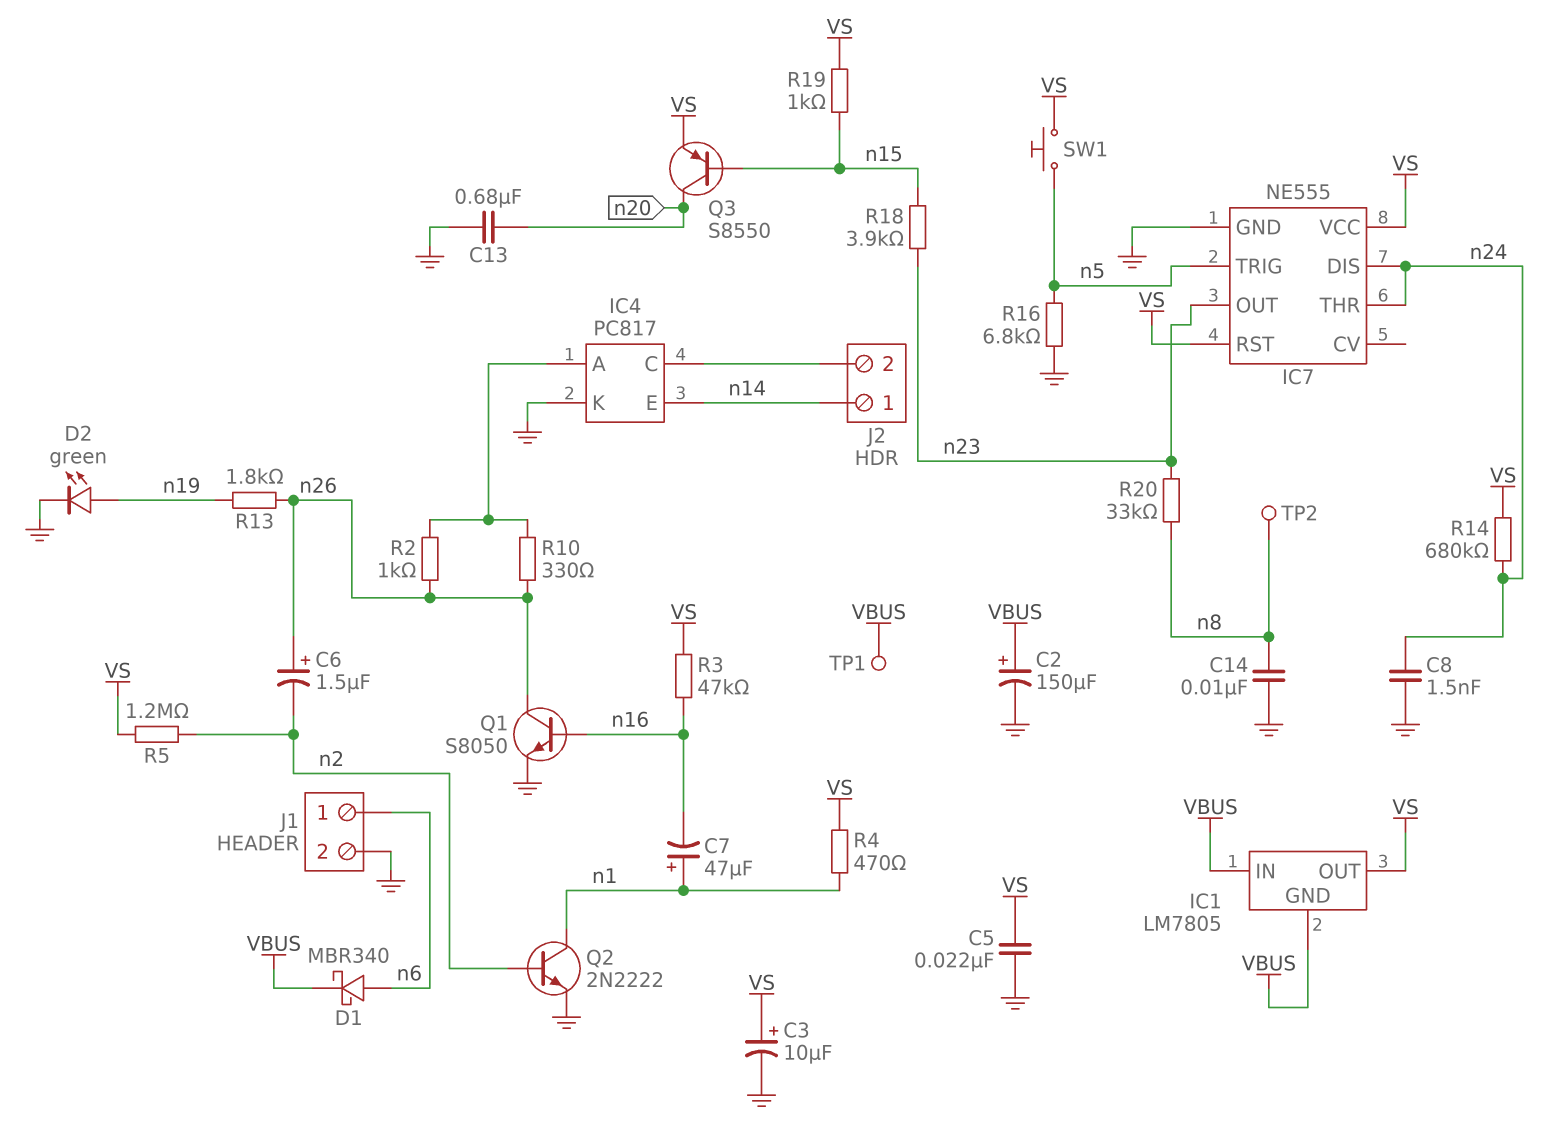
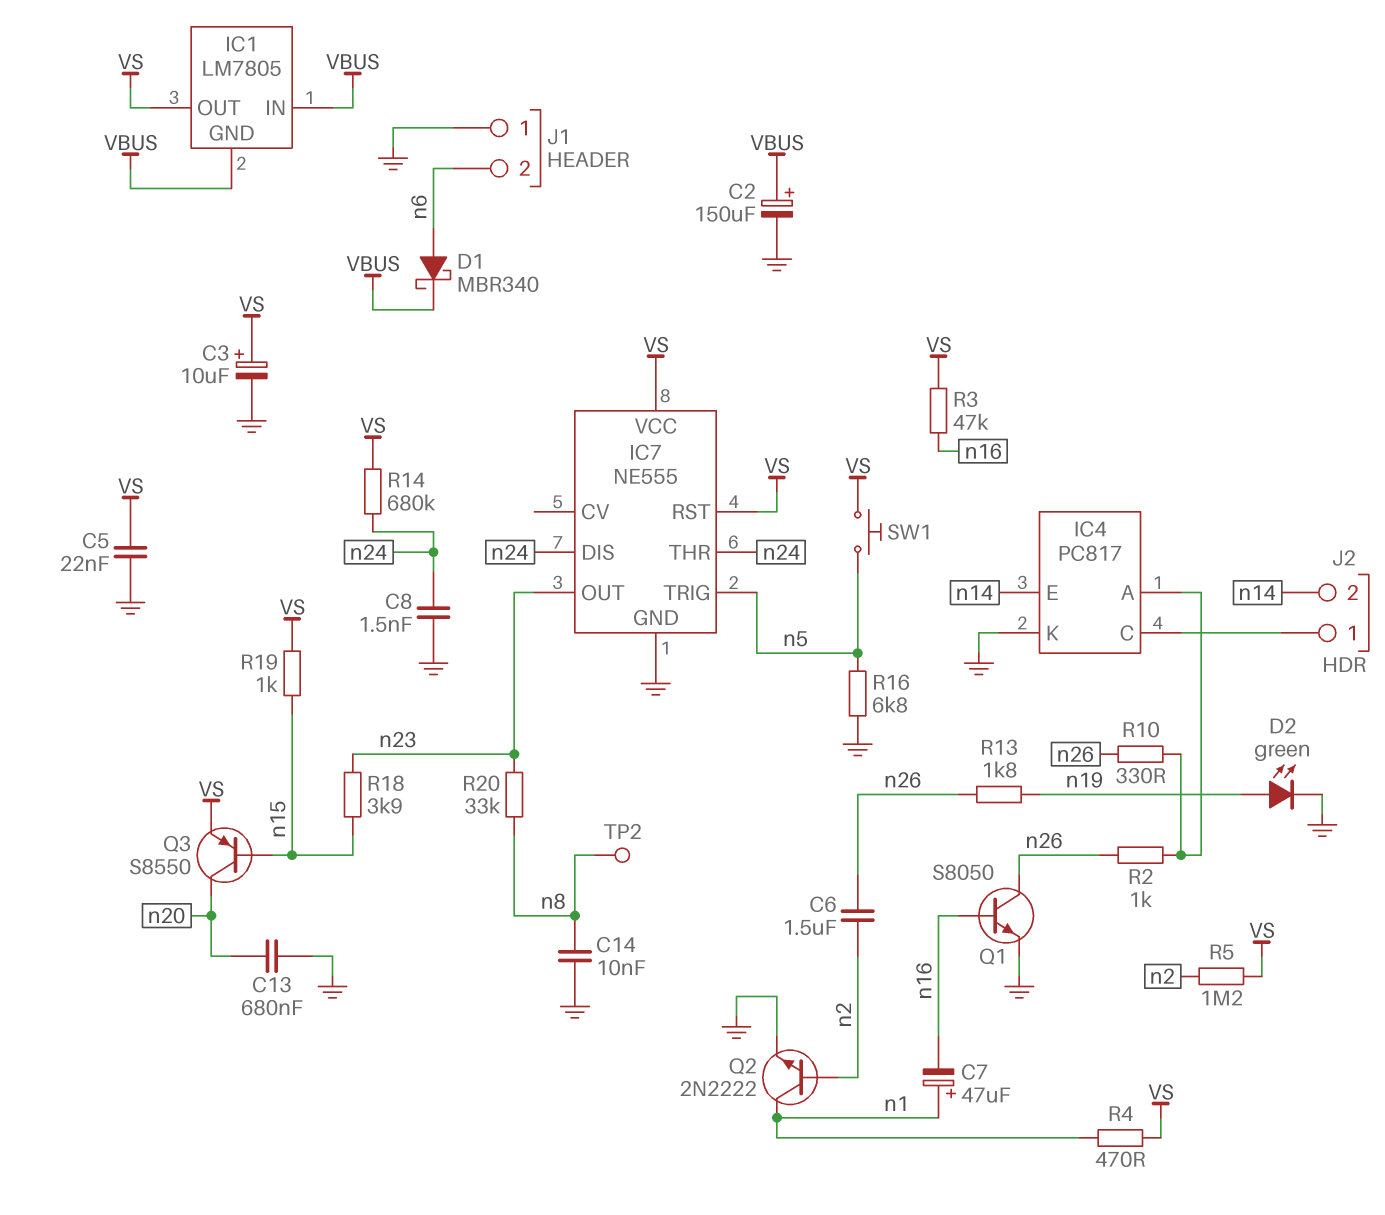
C6: 1.5uF (plus n26, minus n2) -> 1.5uF (n2, n26)
J1 pin 1: n6 -> GND
J1 pin 2: GND -> n6
J2 pin 1: n14 -> IC4/C
J2 pin 2: IC4/C -> n14
TP1: test point (VBUS) -> none

